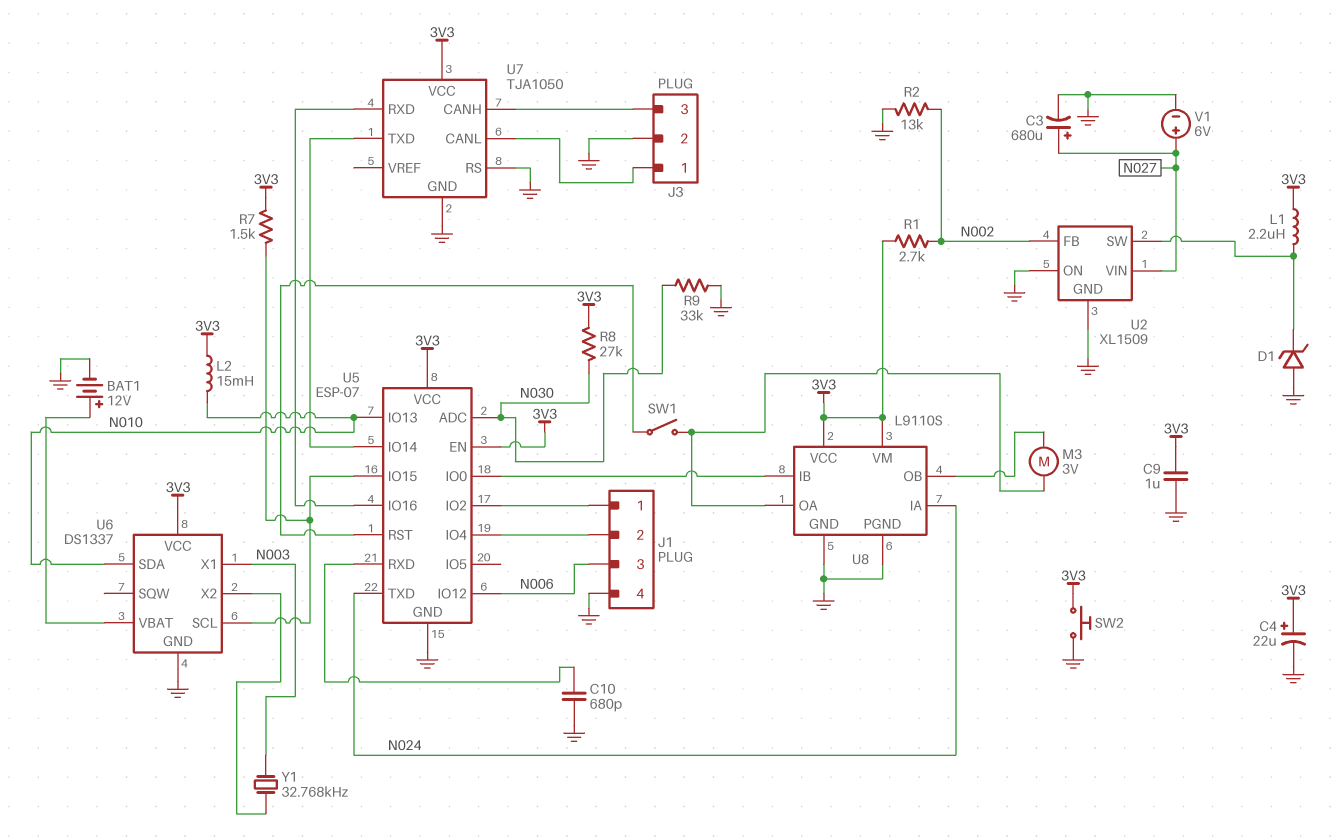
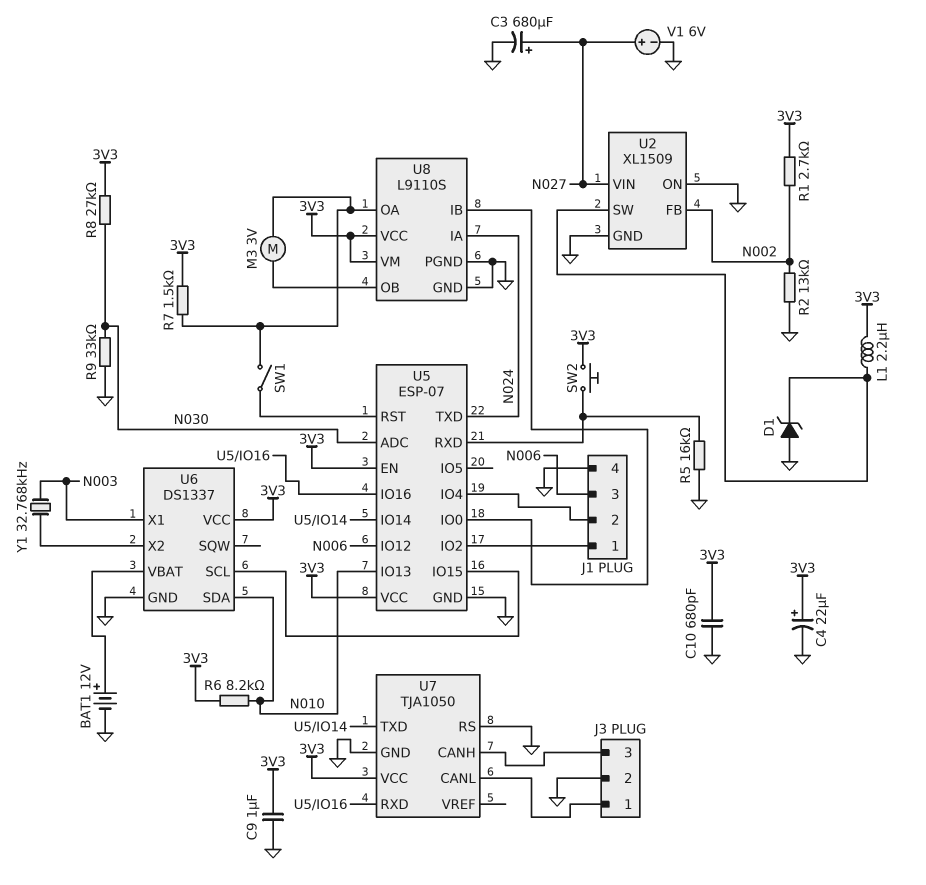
C10: 680pF (GND, U5/RXD) -> 680pF (3V3, GND)
L2: 15mH (3V3, N010) -> none
R5: none -> 16k (GND, U5/RXD)
R6: none -> 8.2k (3V3, N010)
R7: 1.5k (3V3, U5/IO15) -> 1.5k (3V3, U8/OA)
SW2: button (3V3, GND) -> button (3V3, U5/RXD)

